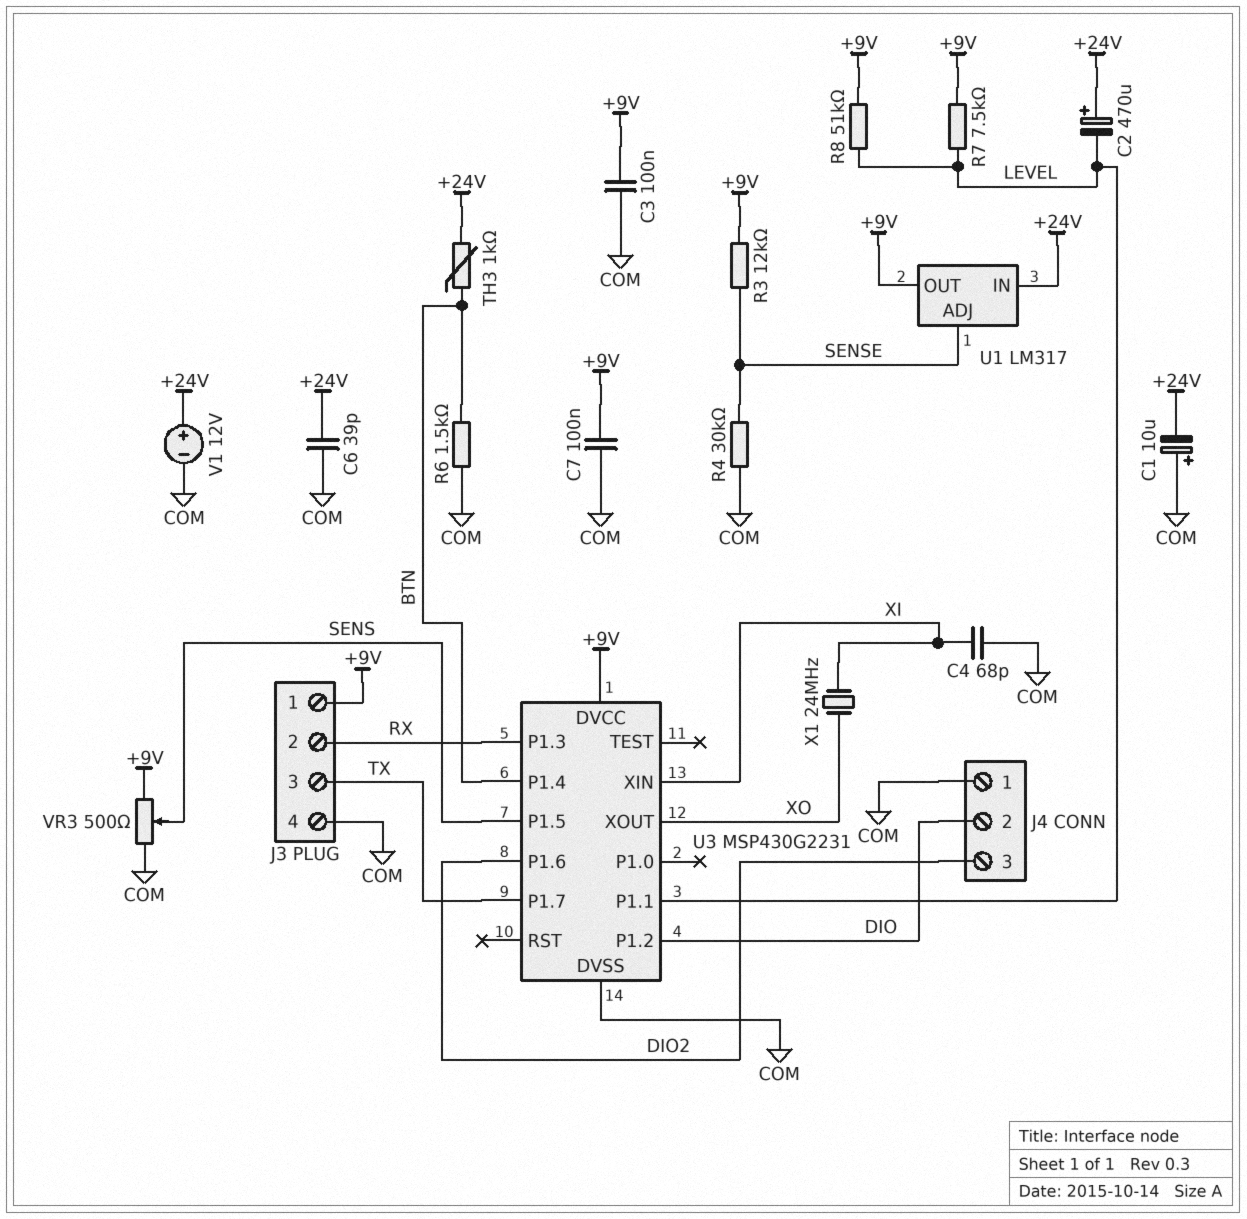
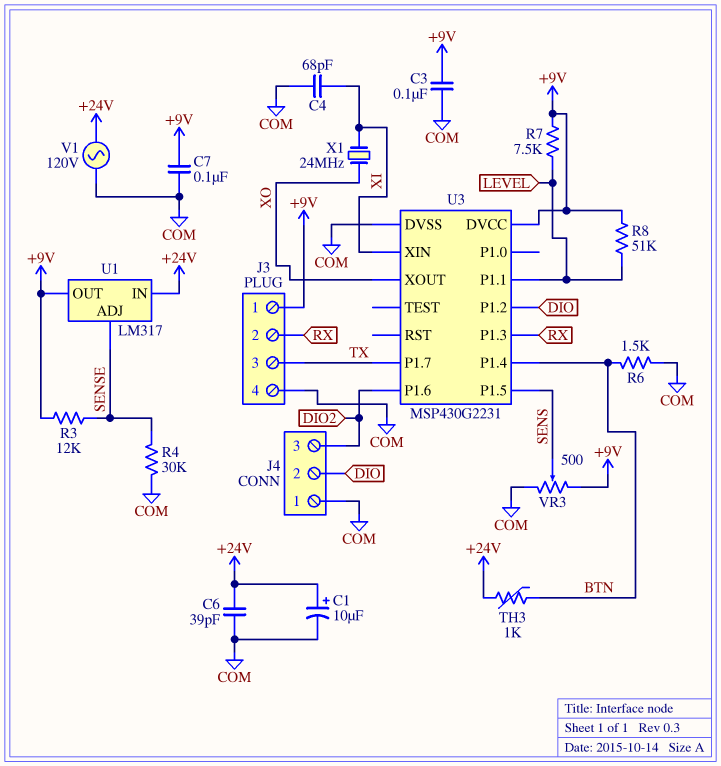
C1: 10uF (plus COM, minus +24V) -> 10uF (plus +24V, minus COM)
C2: 470uF (plus +24V, minus LEVEL) -> none
V1: 12V (plus +24V, minus COM) -> AC 120V (+24V, COM)

